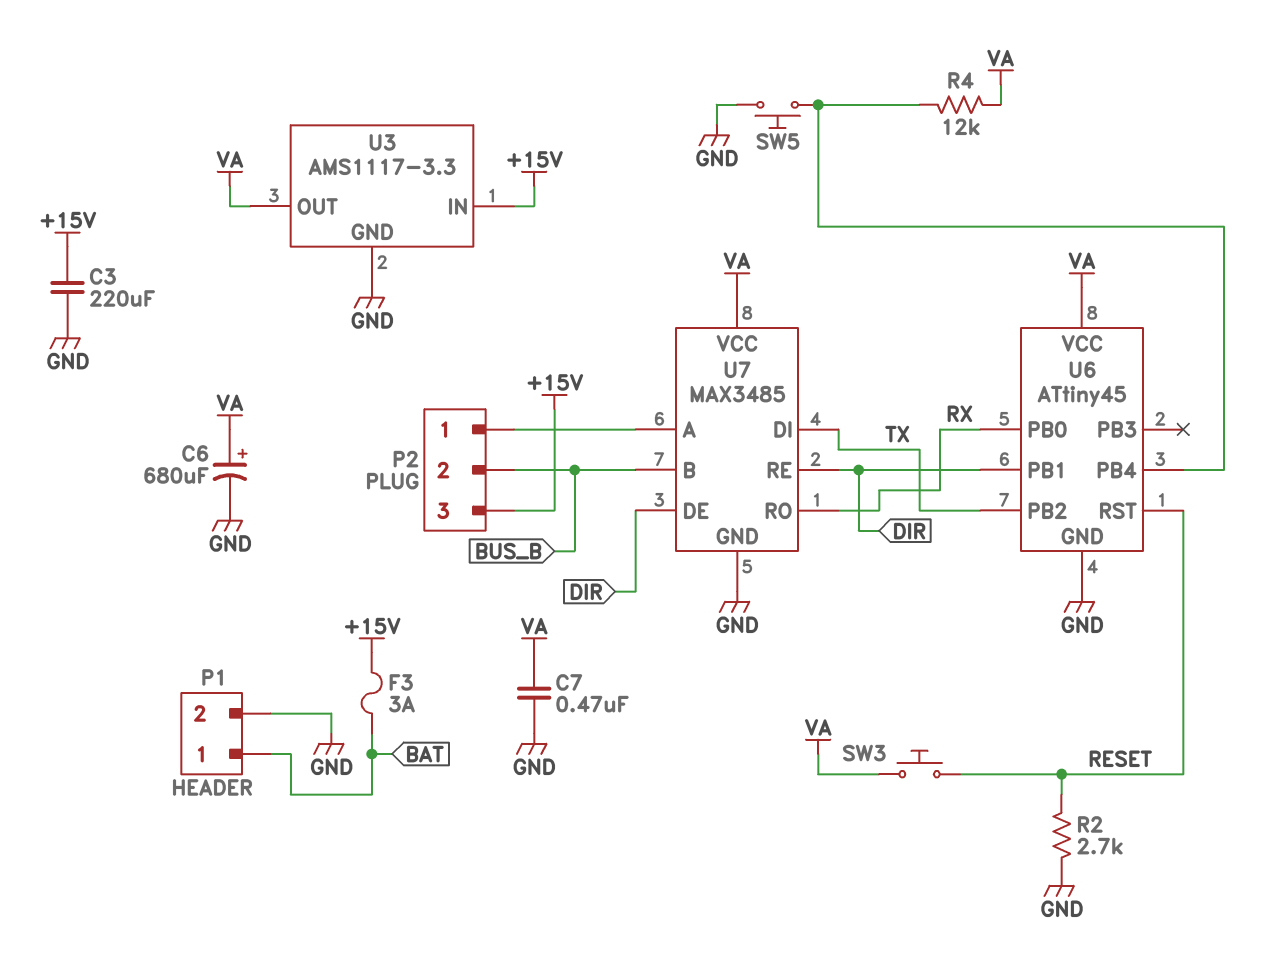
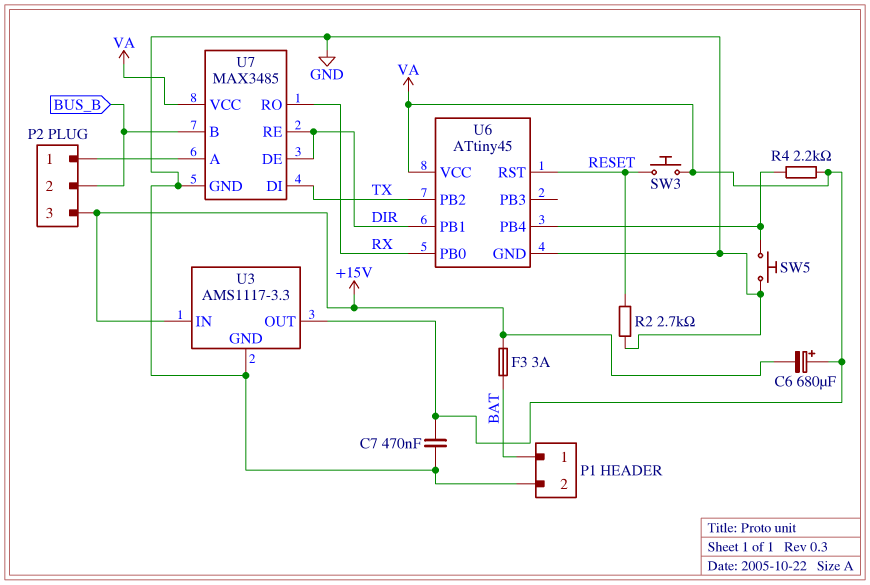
C3: 220uF (+15V, GND) -> none
C6: 680uF (plus VA, minus GND) -> 680uF (plus VA, minus +15V)
R4: 12k (U6/PB4, VA) -> 2.2k (U6/PB4, VA)

